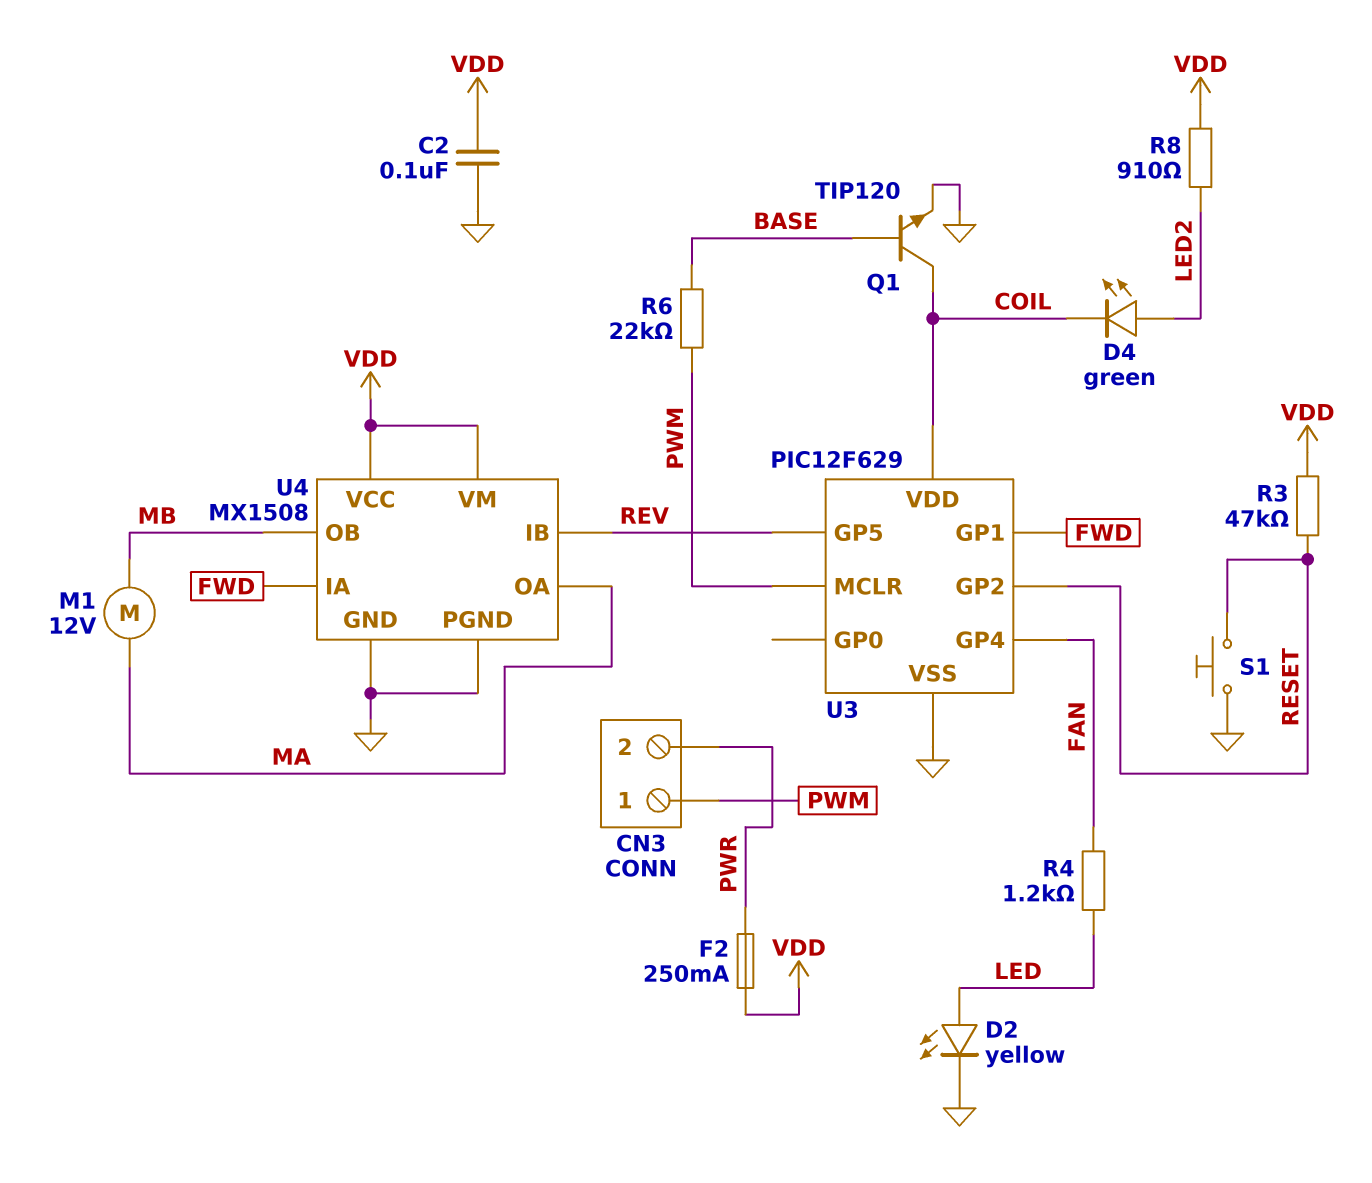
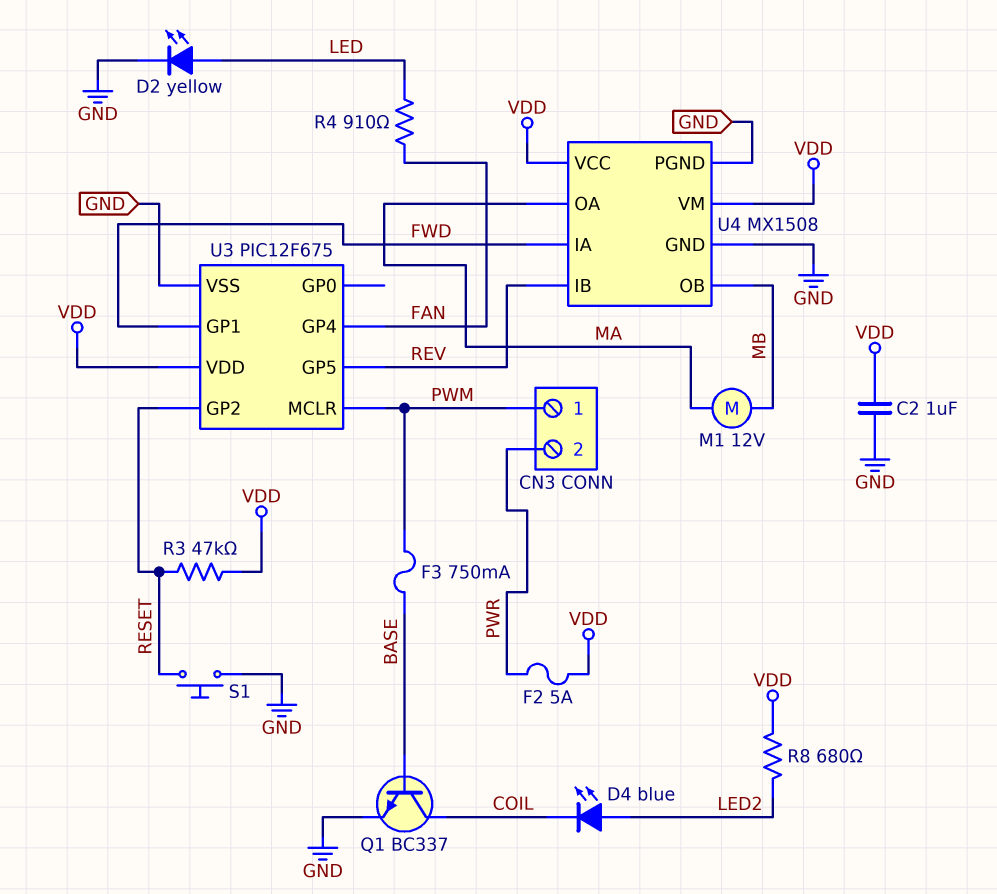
C2: 100nF (GND, VDD) -> 1uF (GND, VDD)
D4: LED green (A LED2, K COIL) -> LED blue (A LED2, K COIL)
F2: 250mA (PWR, VDD) -> 5A (PWR, VDD)
F3: none -> 750mA (BASE, PWM)
Q1: NPN TIP120 (B BASE, C COIL, E GND) -> NPN BC337 (B BASE, C COIL, E GND)
R4: 1.2k (FAN, LED) -> 910 (FAN, LED)
R6: 22k (BASE, PWM) -> none
R8: 910 (LED2, VDD) -> 680 (LED2, VDD)
U3: PIC12F629 -> PIC12F675
U3 pin VDD: COIL -> VDD

